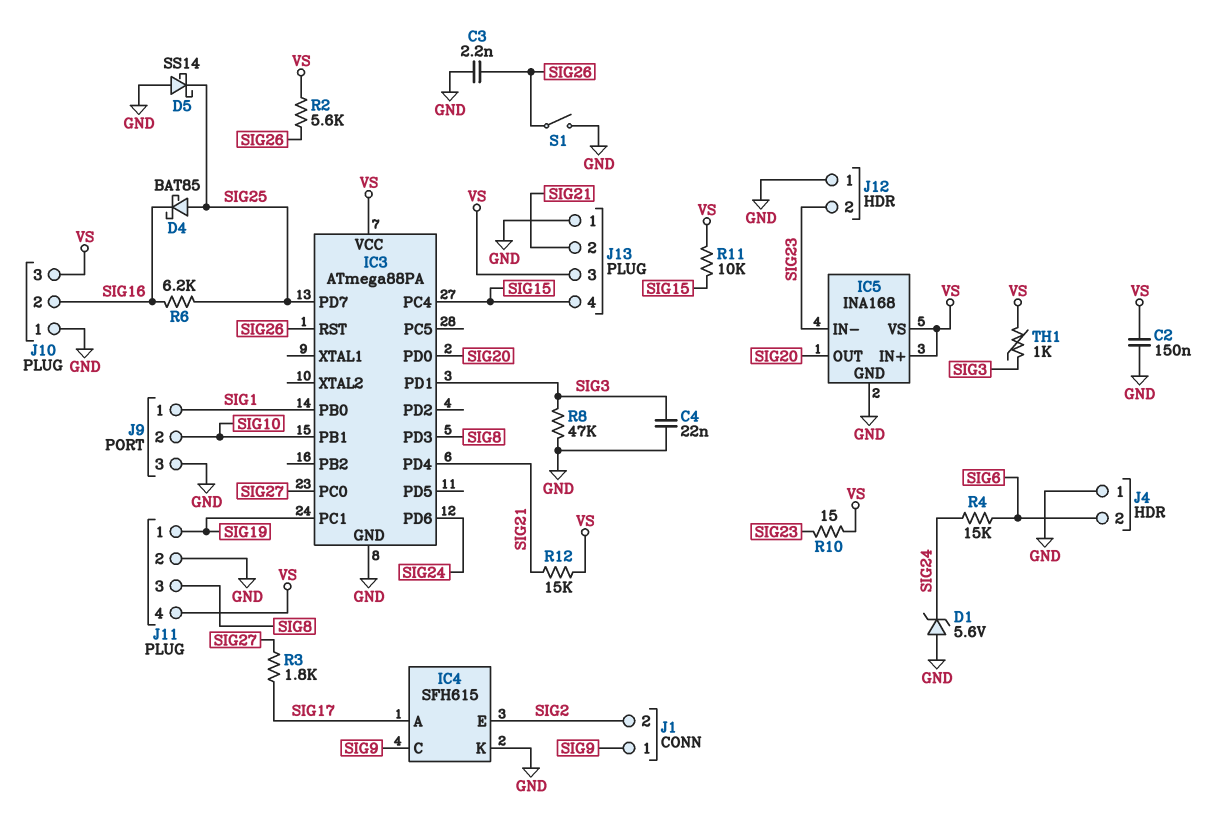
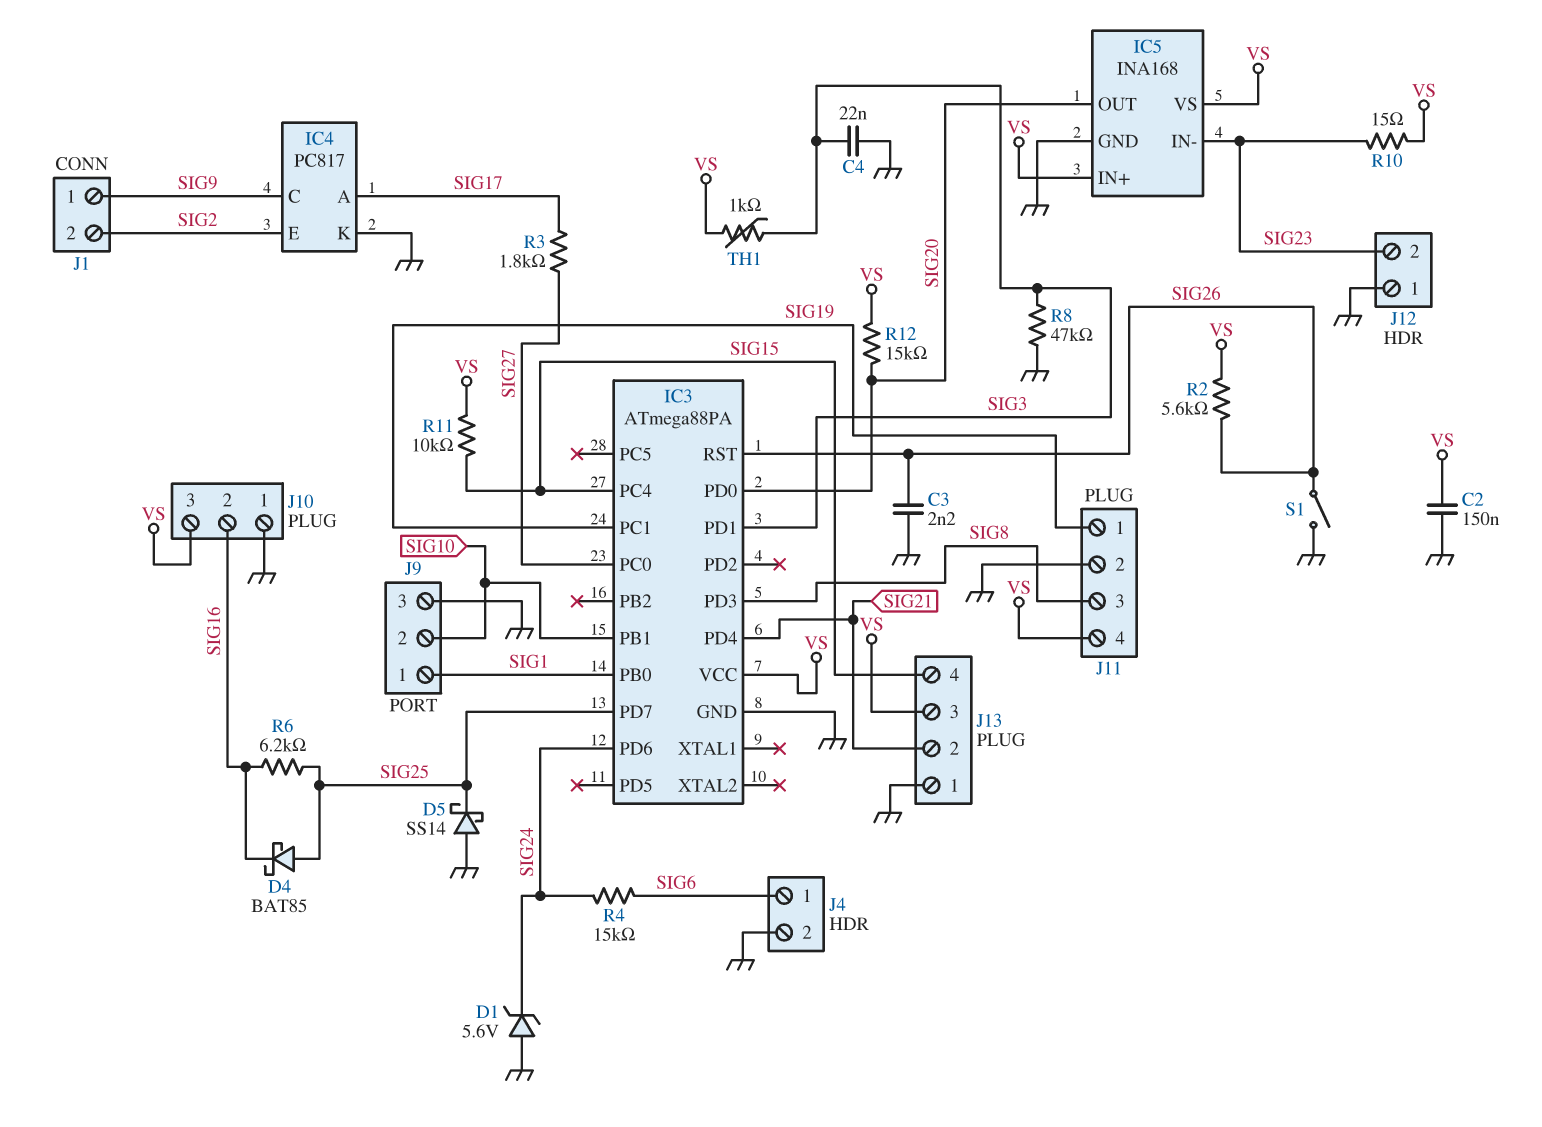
IC4: SFH615 -> PC817
J4 pin 1: GND -> SIG6
J4 pin 2: SIG6 -> GND
R12: 15k (SIG21, VS) -> 15k (SIG20, VS)

